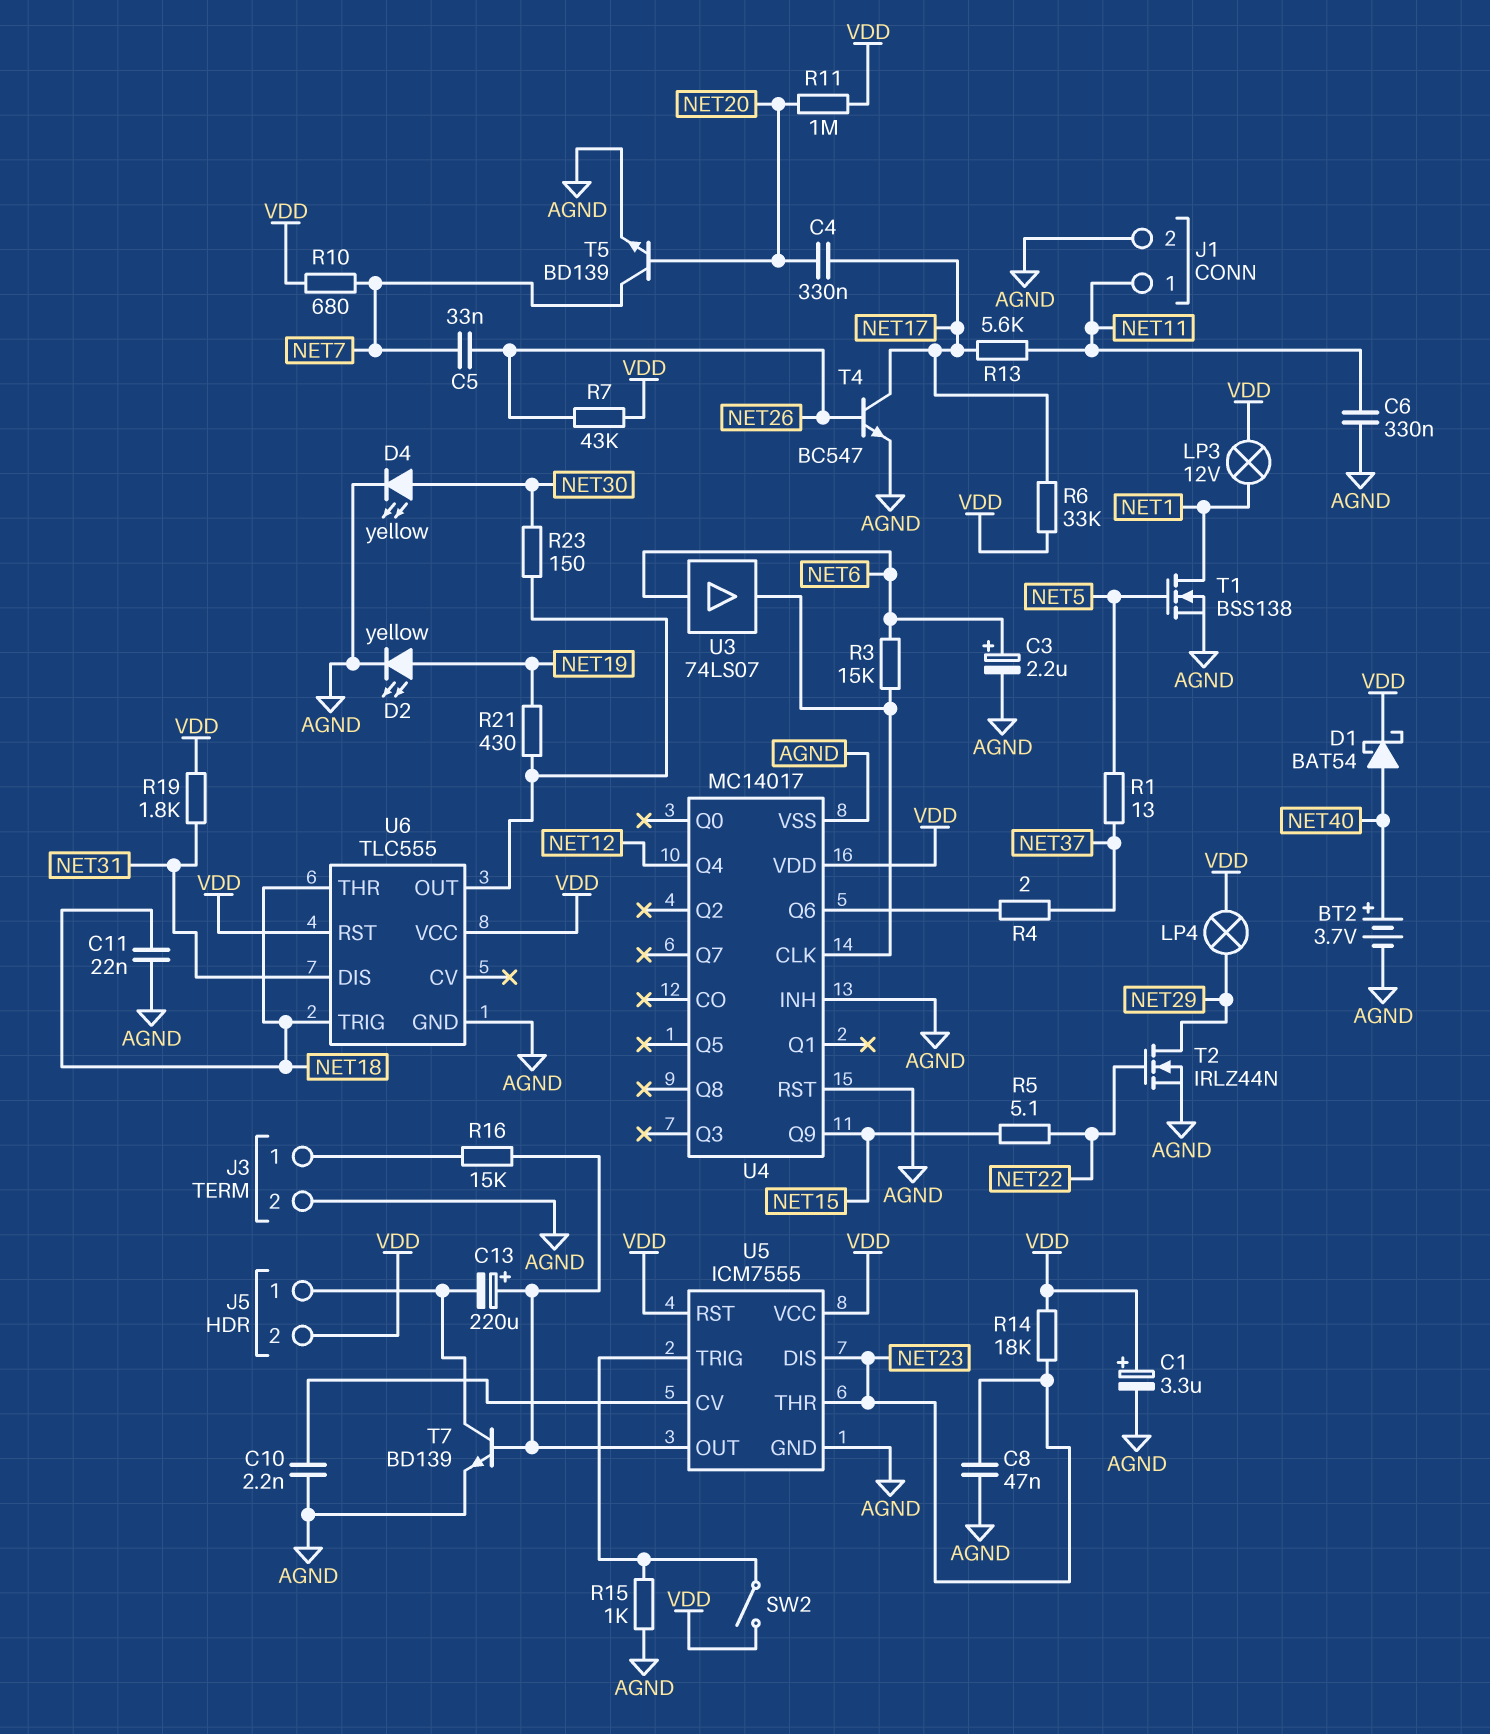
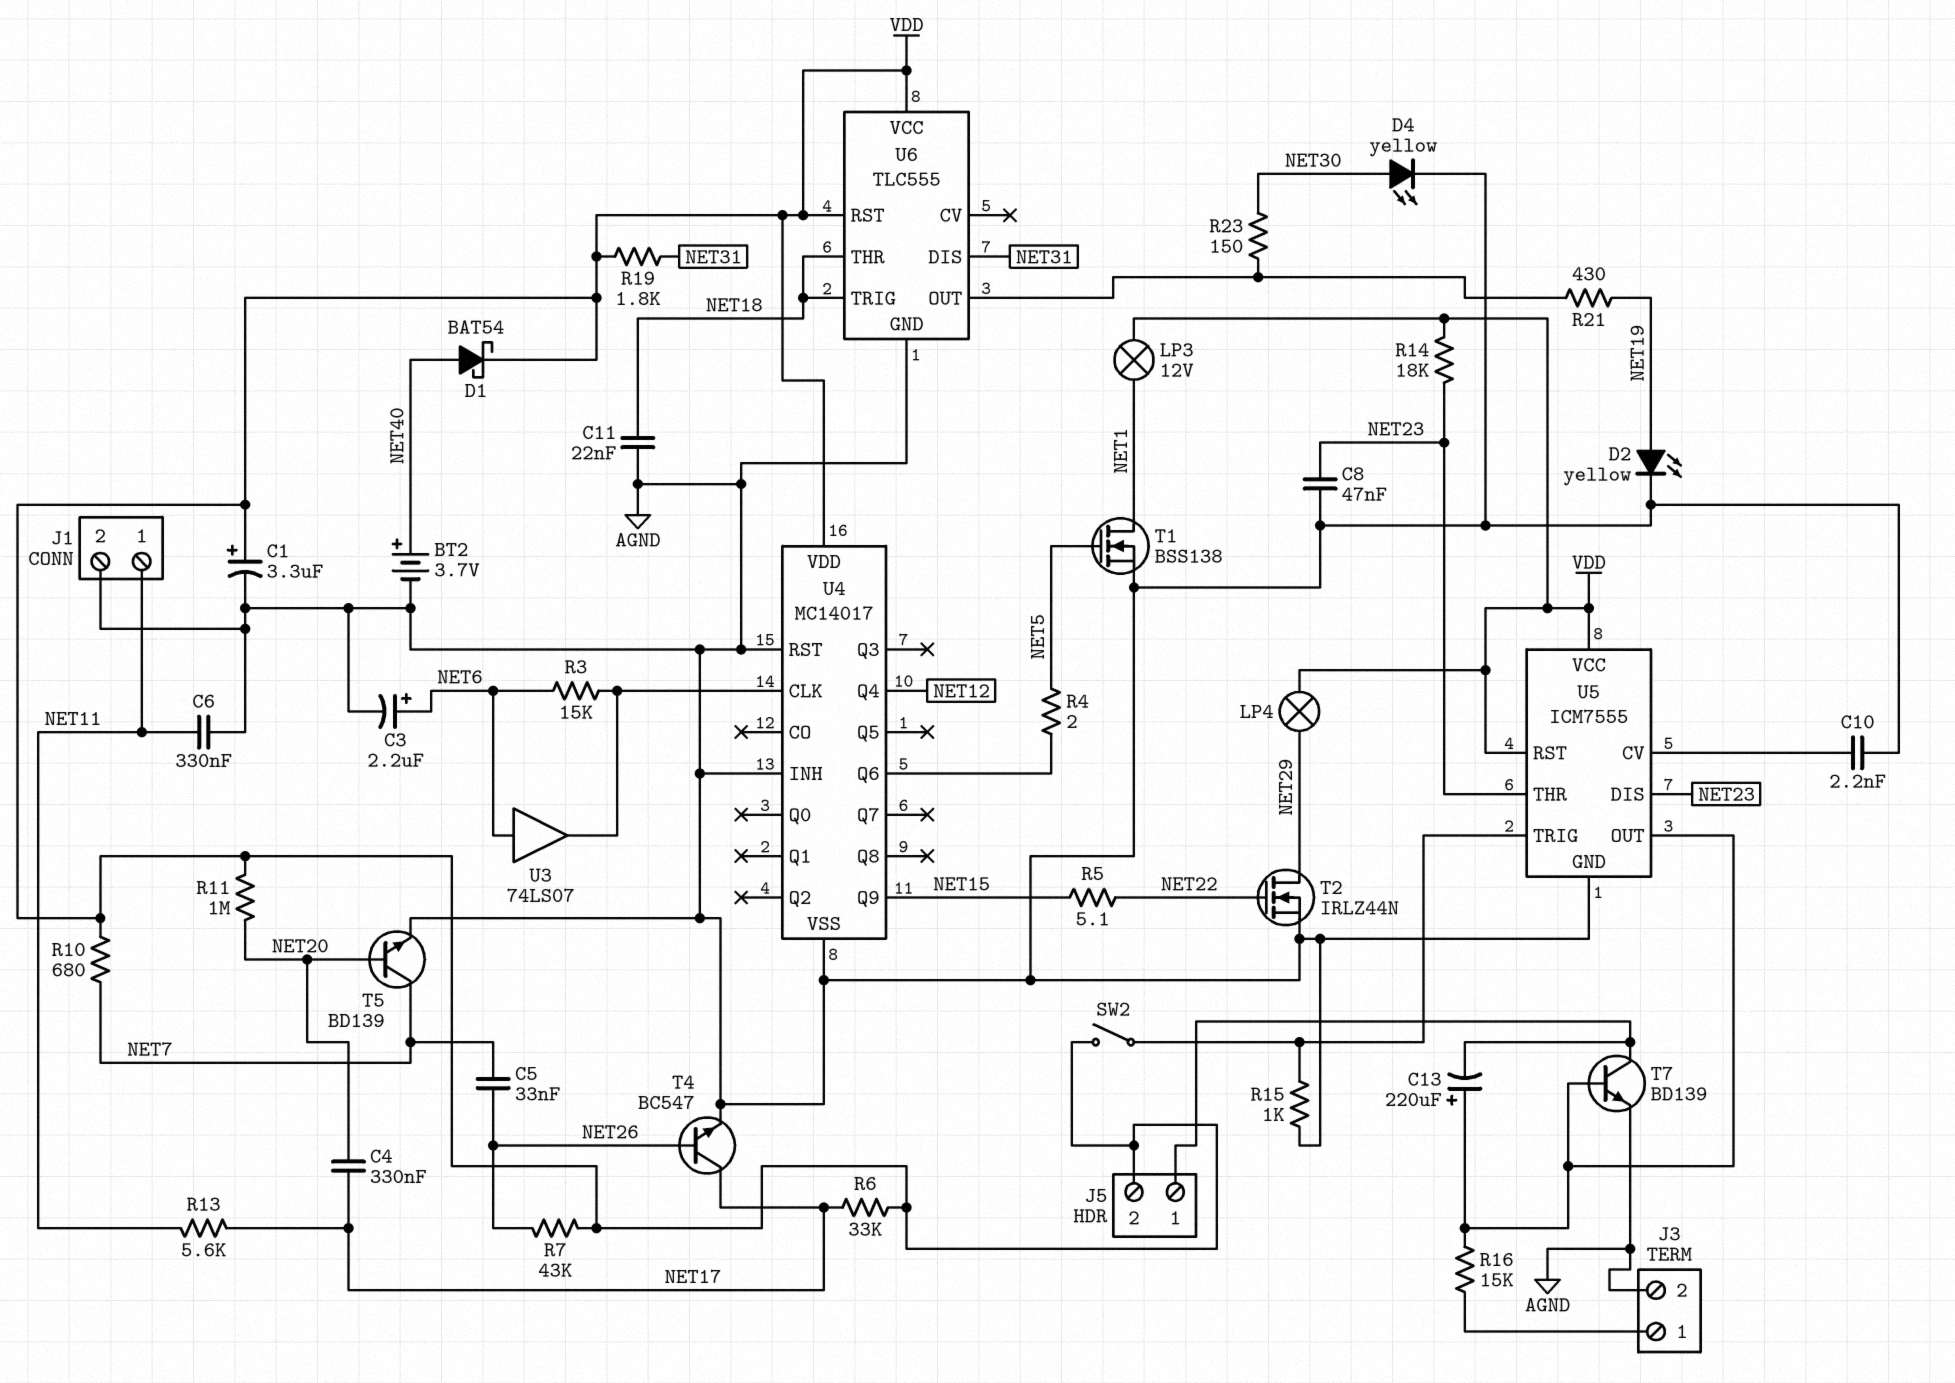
R1: 13 (NET5, NET37) -> none
R4: 2 (NET37, U4/Q6) -> 2 (NET5, U4/Q6)

